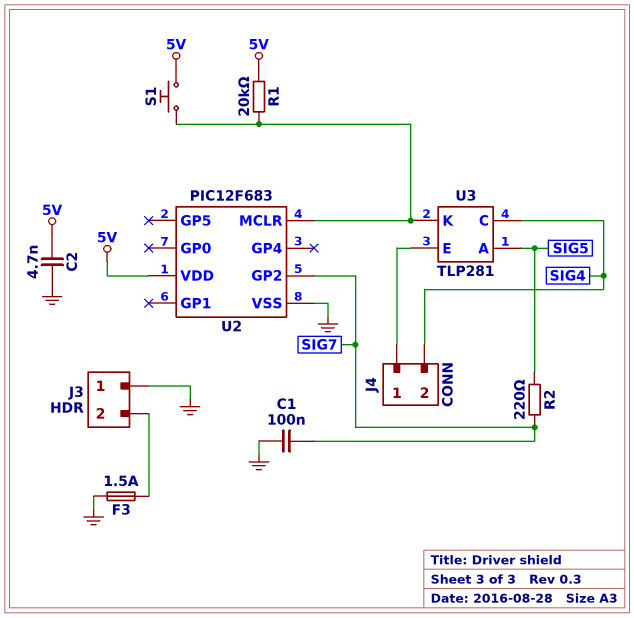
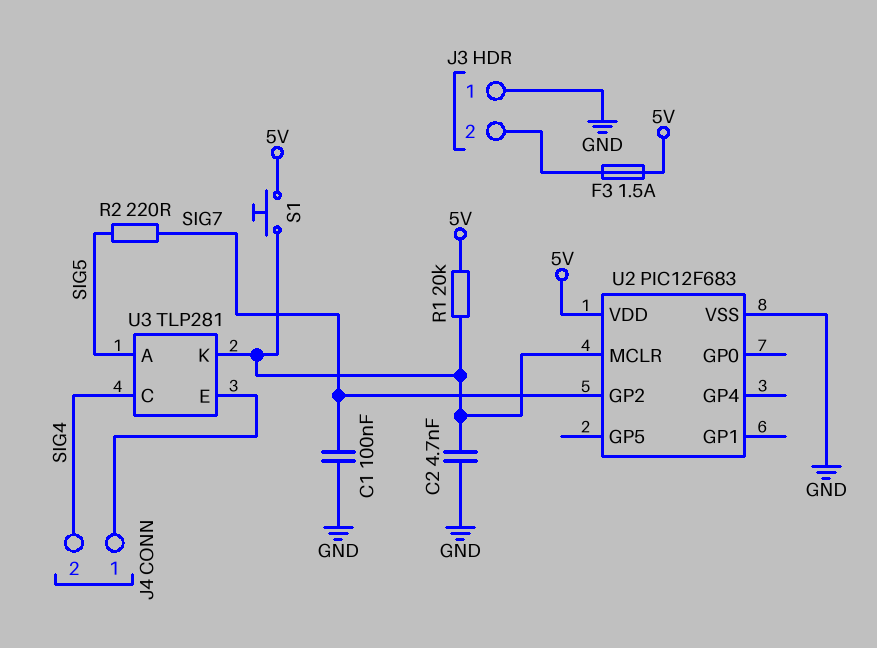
C2: 4.7nF (5V, GND) -> 4.7nF (GND, U2/MCLR)
F3: 1.5A (GND, J3/2) -> 1.5A (5V, J3/2)

